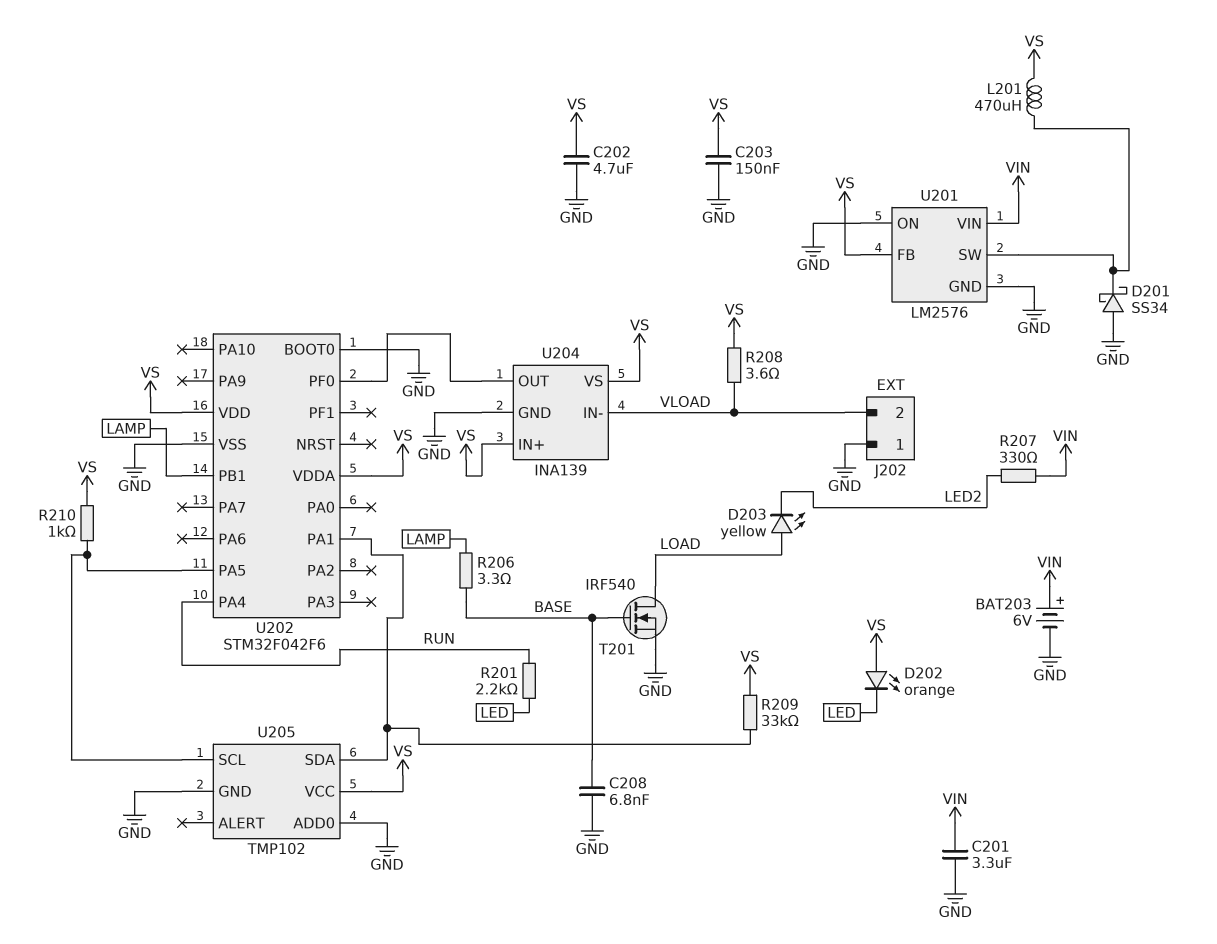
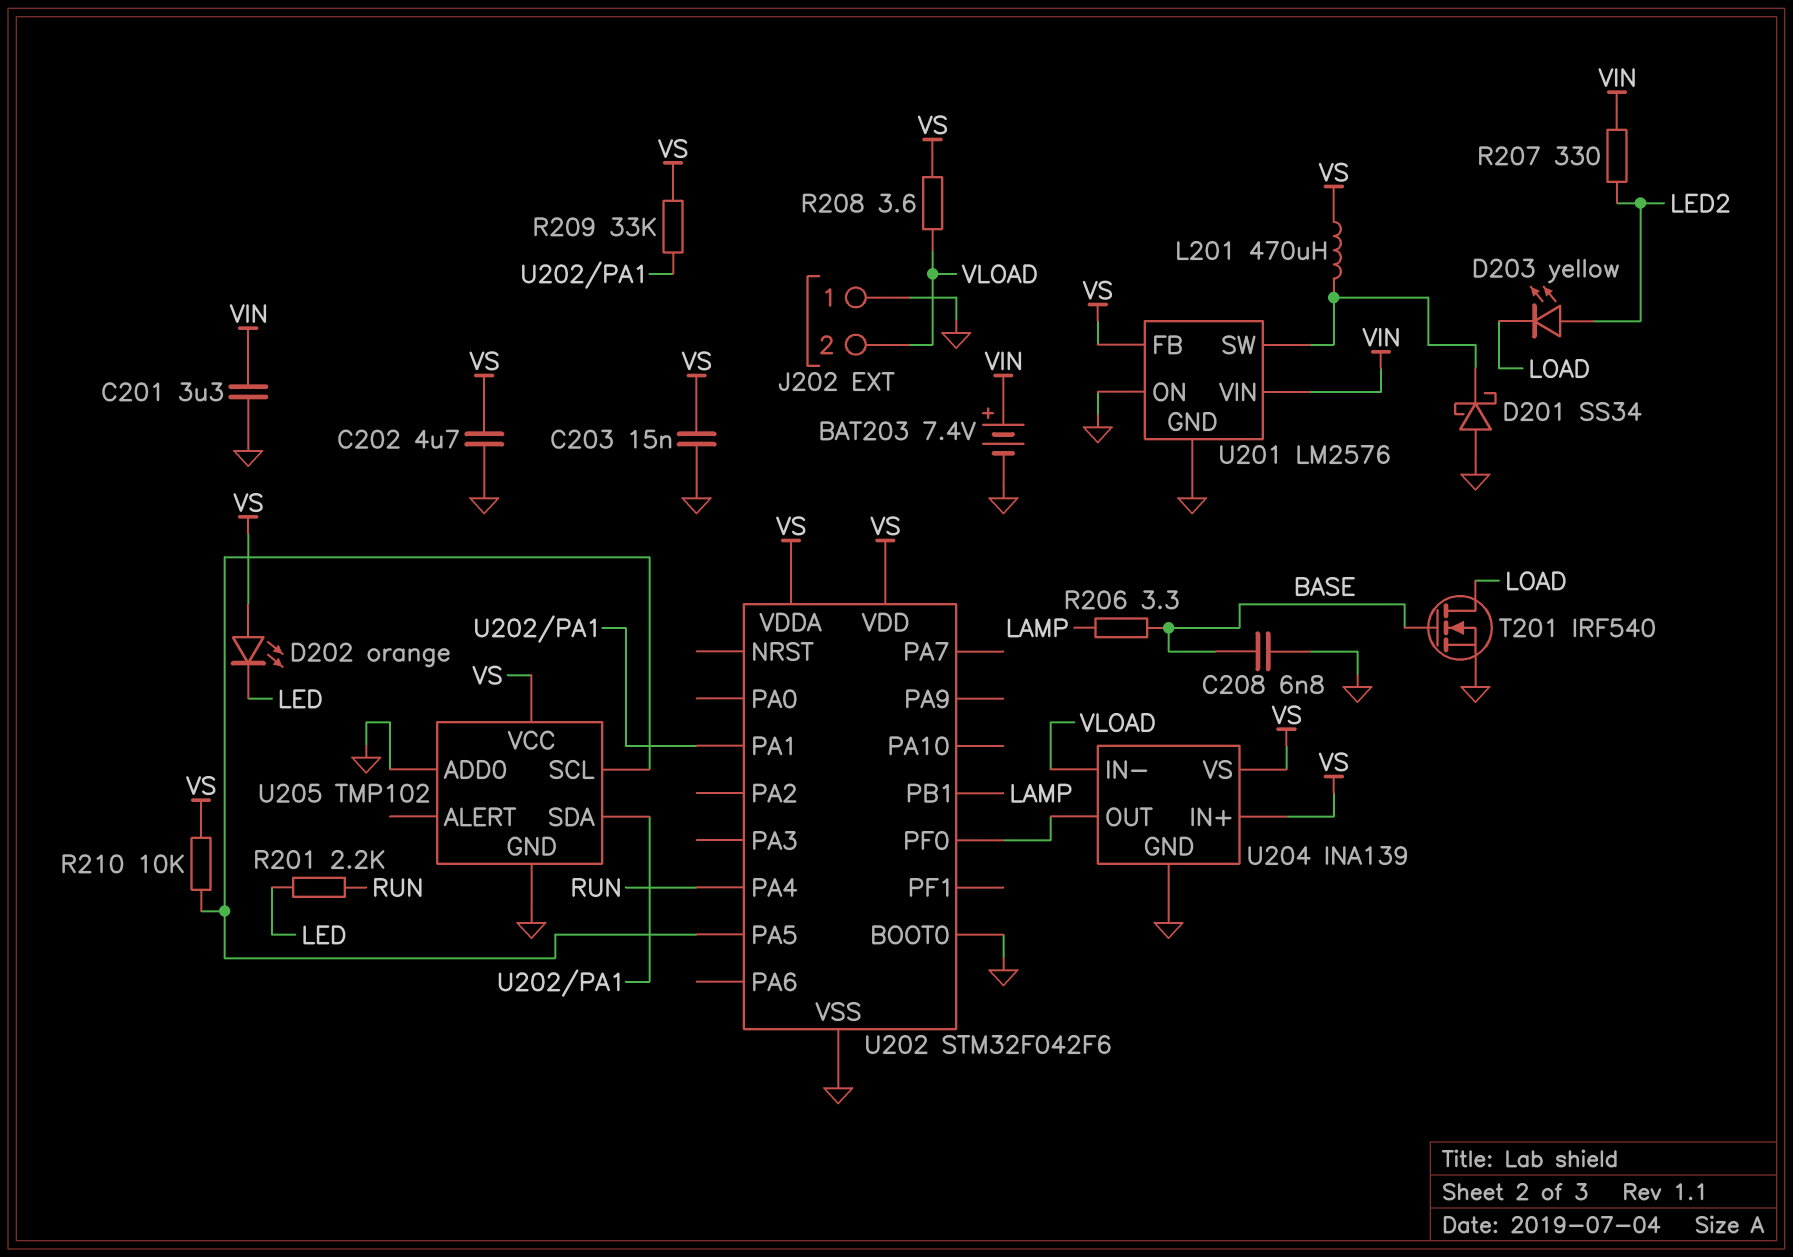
BAT203: 6V (plus VIN, minus GND) -> 7.4V (plus VIN, minus GND)
C203: 150nF (GND, VS) -> 15nF (GND, VS)
D203: LED yellow (A LOAD, K LED2) -> LED yellow (A LED2, K LOAD)
R210: 1k (U202/PA5, VS) -> 10k (U202/PA5, VS)

